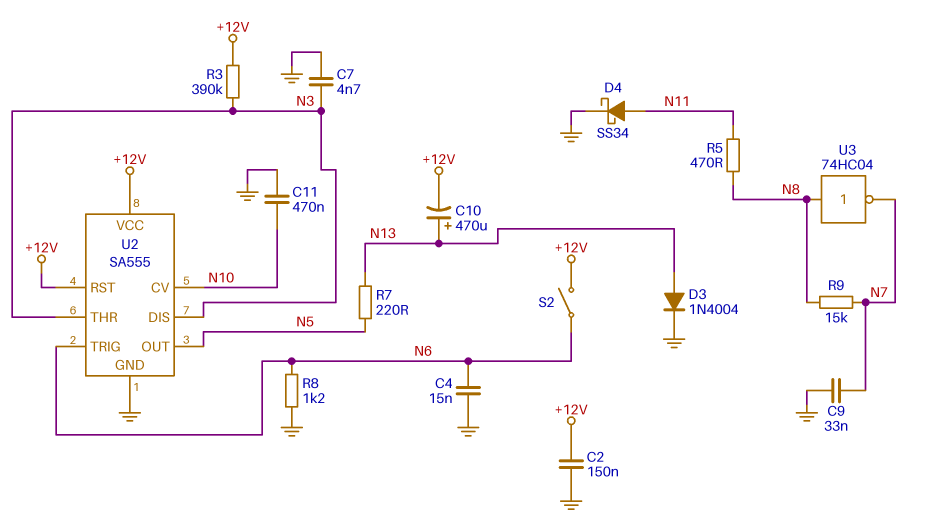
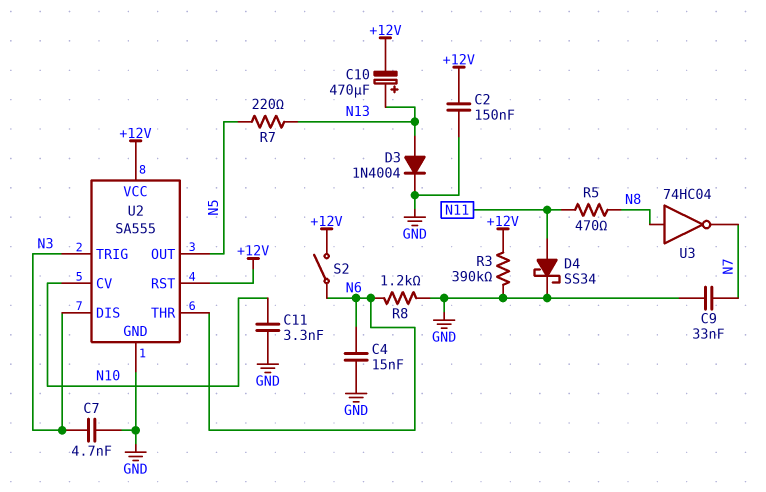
C11: 470nF (GND, N10) -> 3.3nF (GND, N10)
R3: 390k (+12V, N3) -> 390k (+12V, GND)
R9: 15k (N7, N8) -> none
U2 pin THR: N3 -> N6
U2 pin TRIG: N6 -> N3

